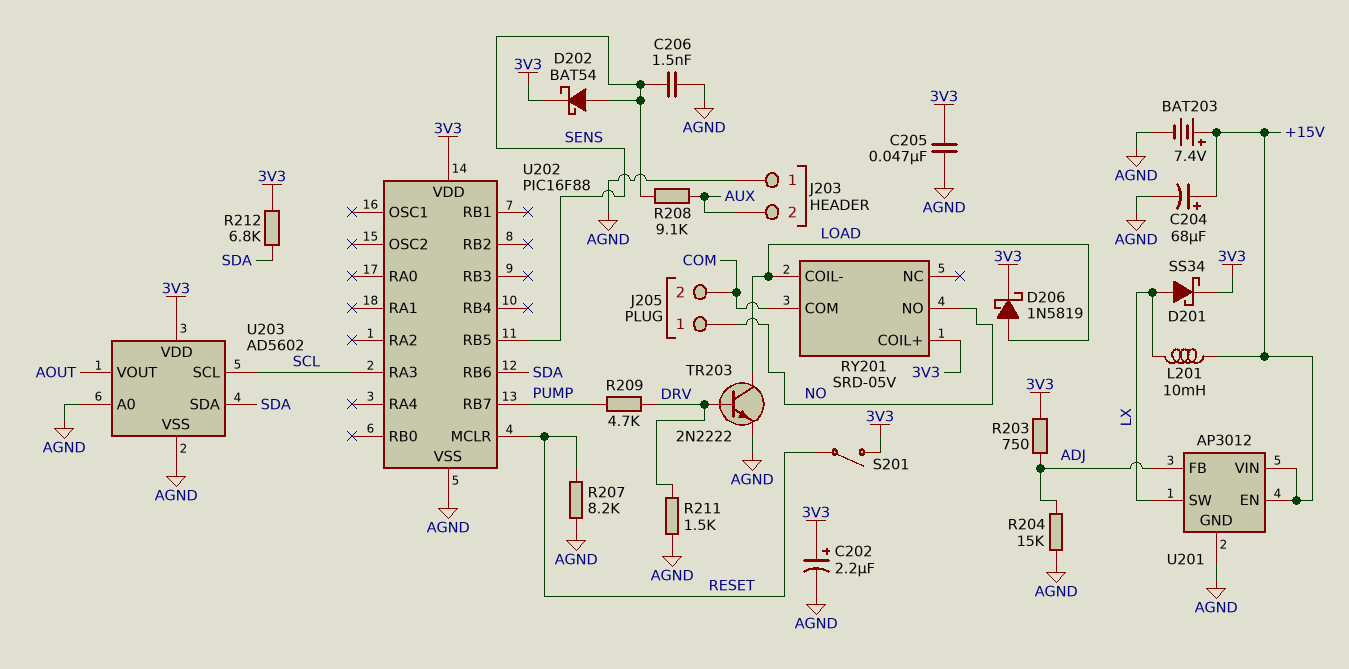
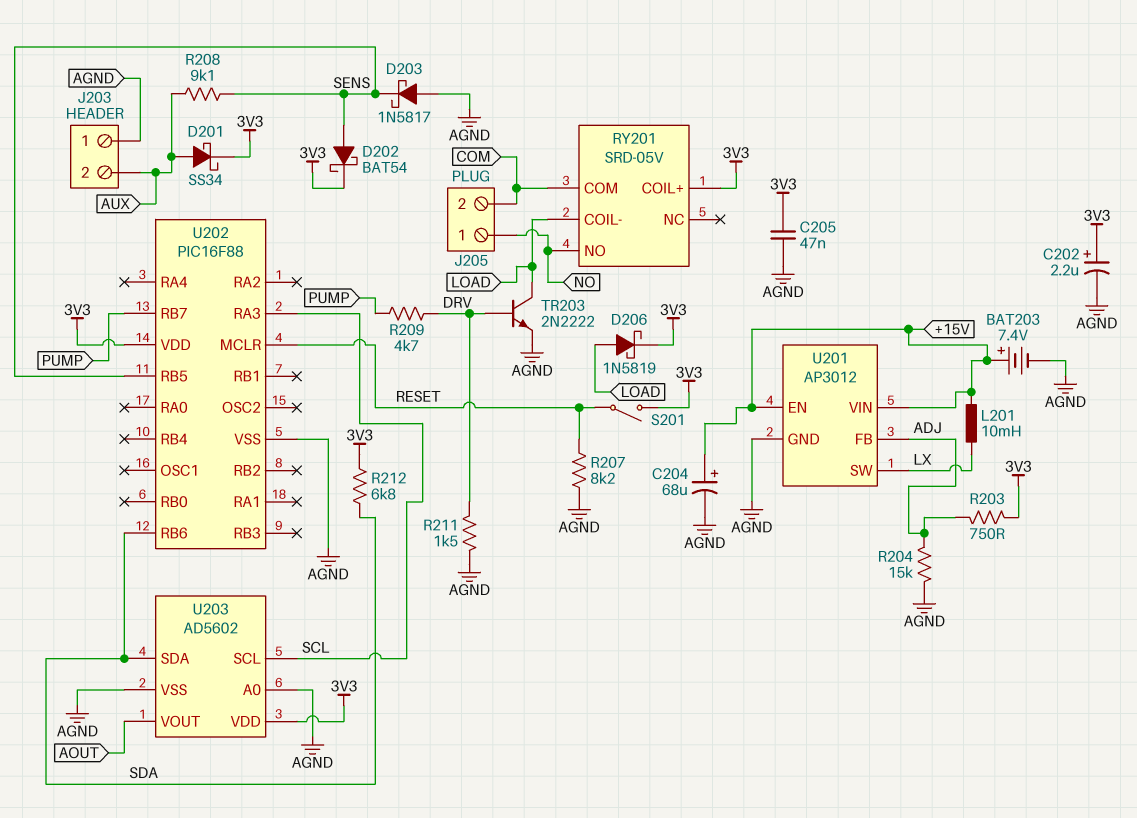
C206: 1.5nF (AGND, SENS) -> none
D201: schottky SS34 (A LX, K 3V3) -> schottky SS34 (A AUX, K 3V3)
D203: none -> schottky 1N5817 (A AGND, K SENS)

